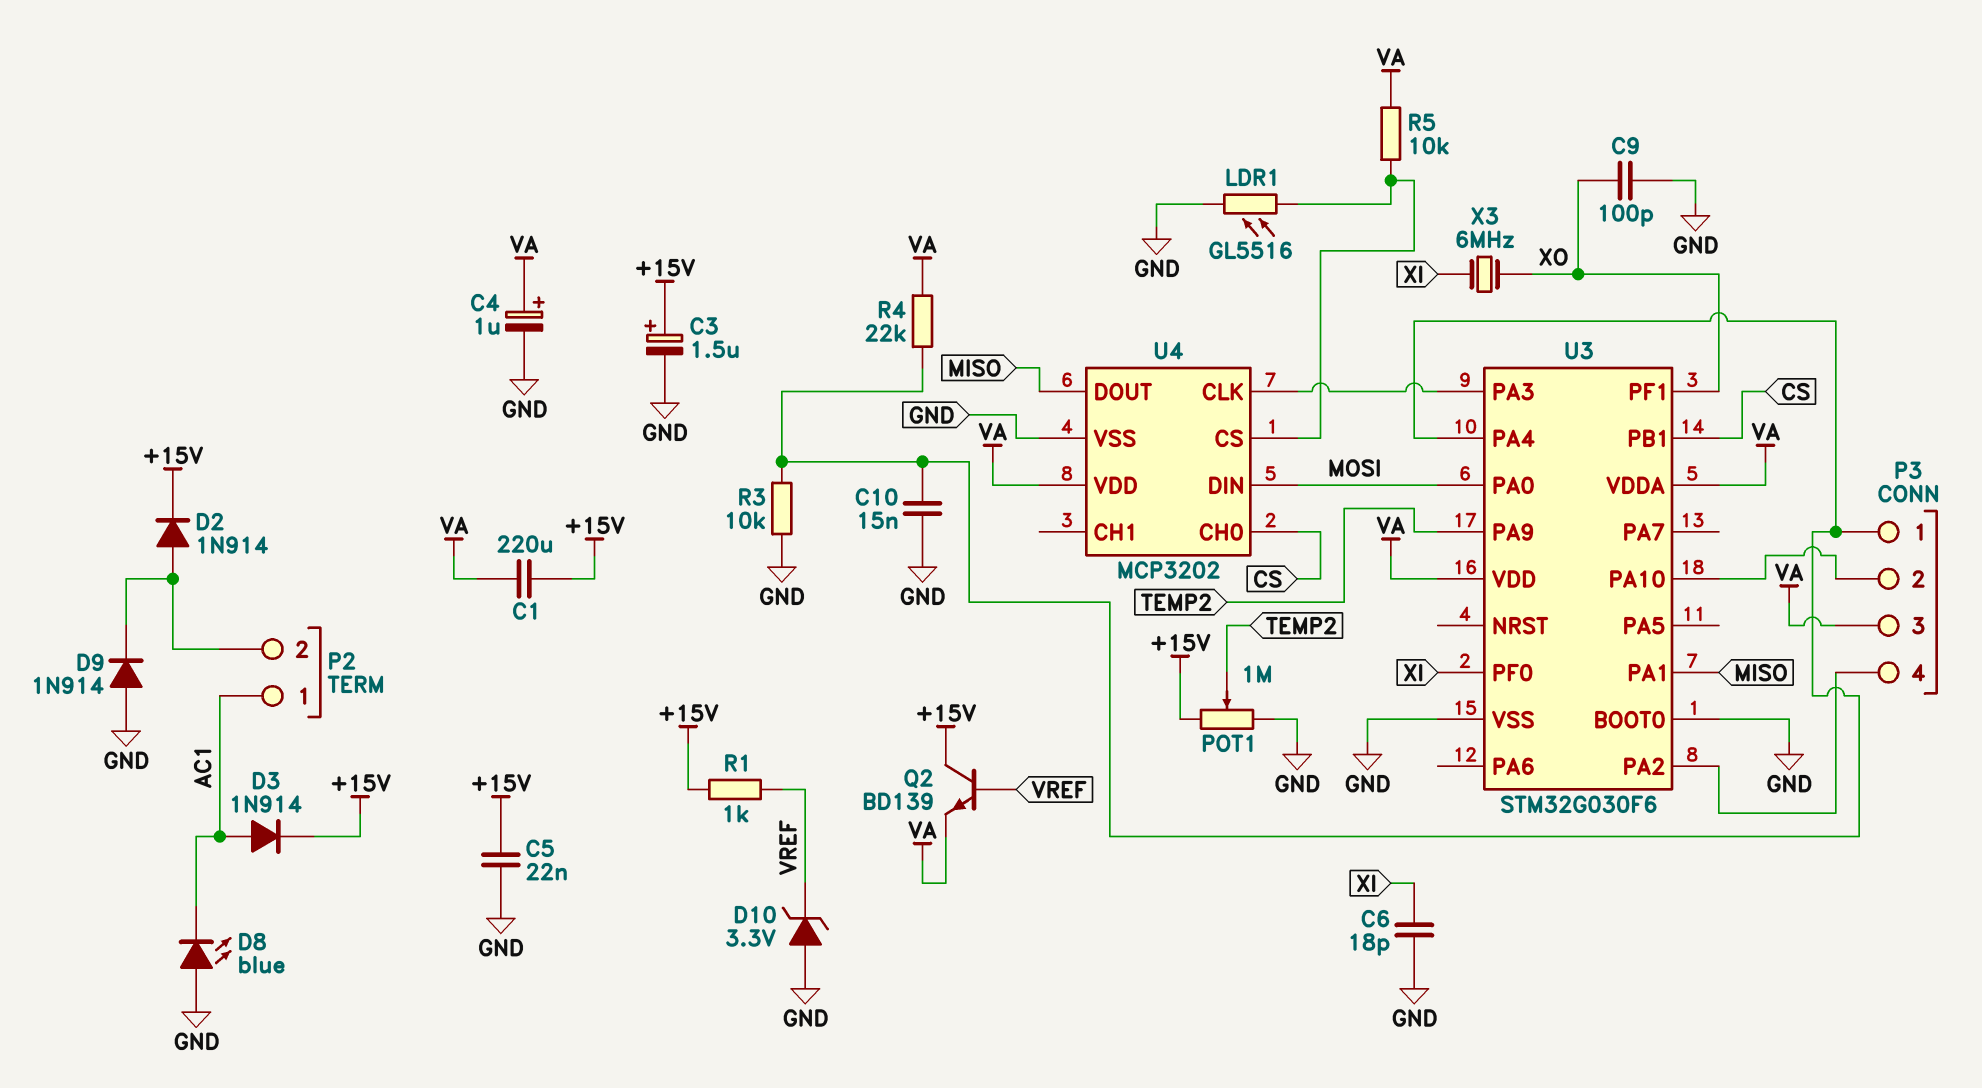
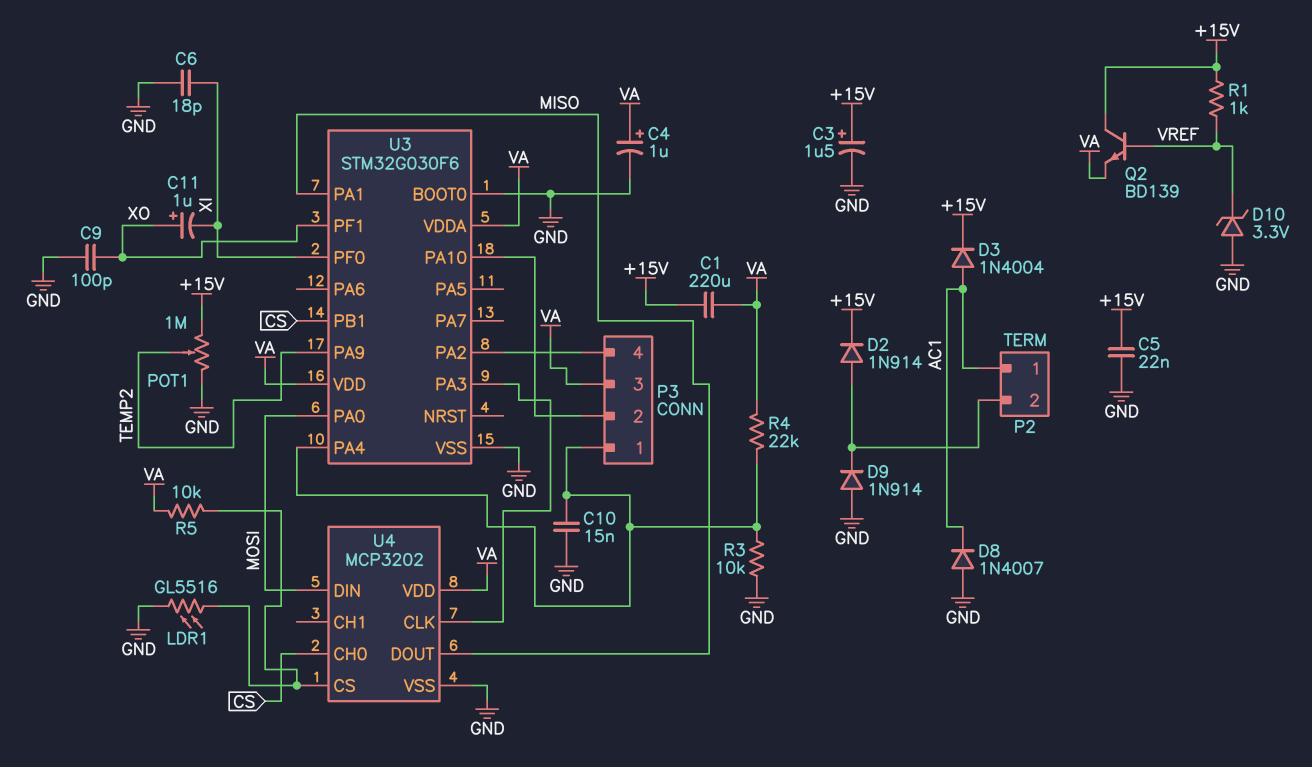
C11: none -> 1uF (plus XO, minus XI)
D3: diode 1N914 (A AC1, K +15V) -> diode 1N4004 (A AC1, K +15V)
D8: LED blue (A GND, K AC1) -> diode 1N4007 (A GND, K AC1)
X3: 6MHz (XI, XO) -> none

